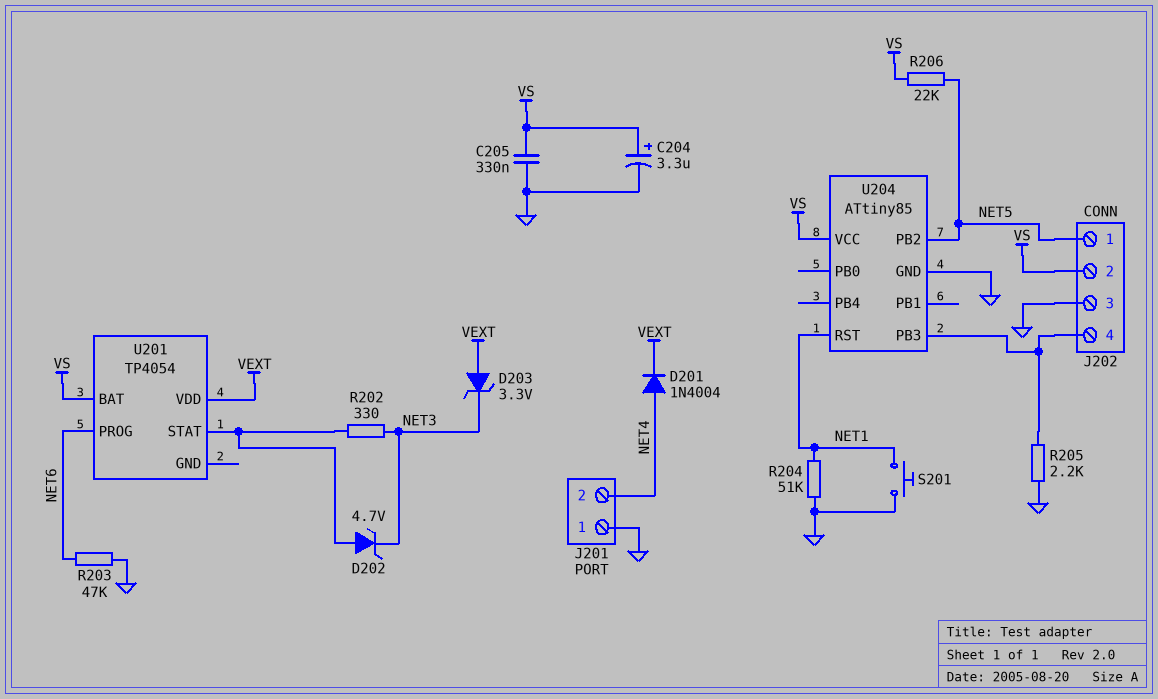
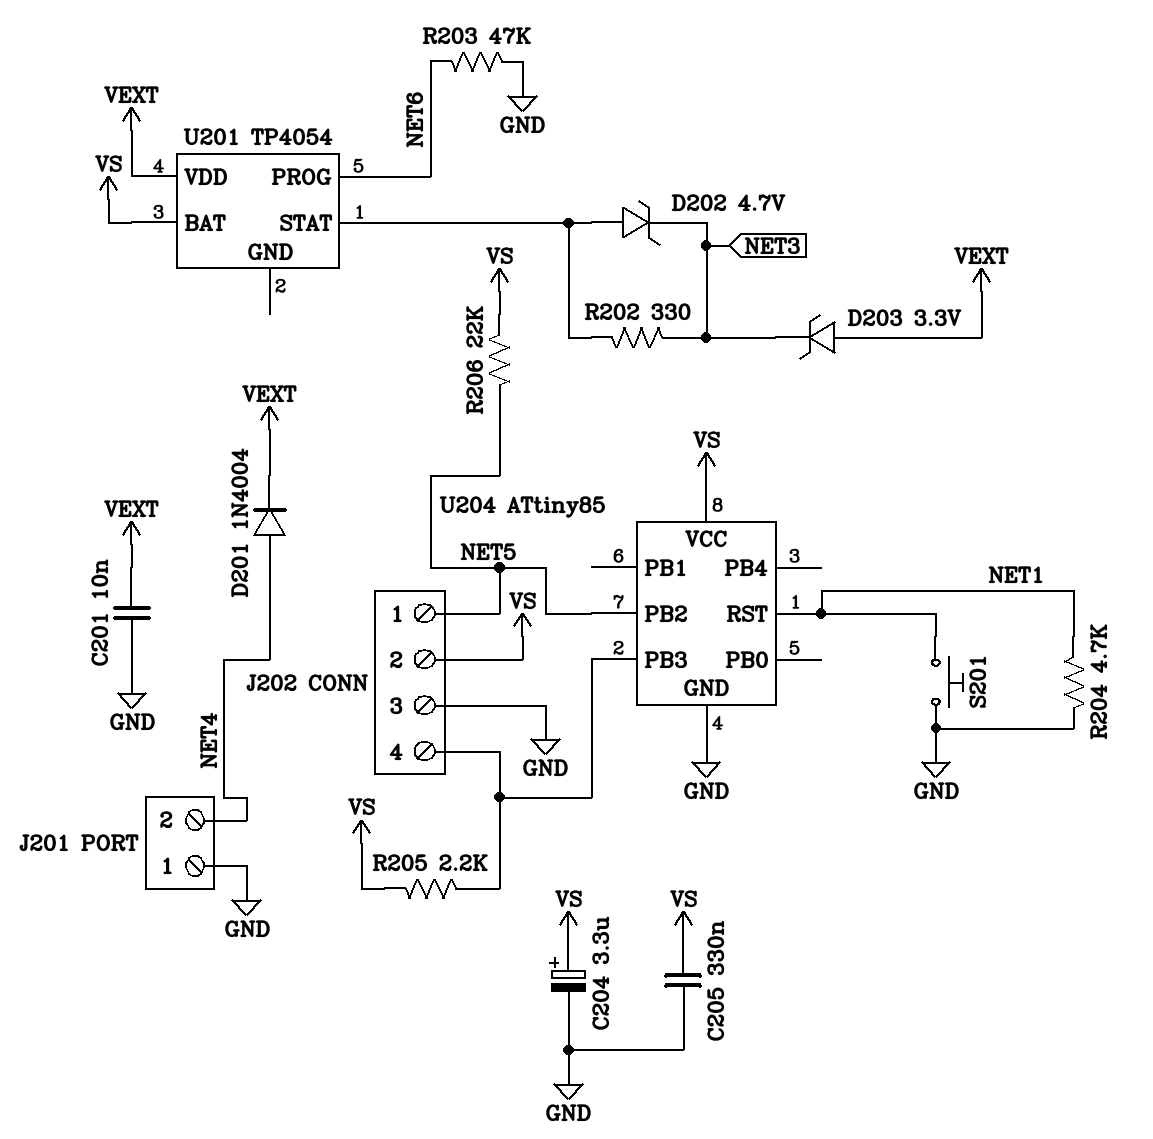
C201: none -> 10nF (GND, VEXT)
R204: 51k (GND, NET1) -> 4.7k (GND, NET1)
R205: 2.2k (GND, J202/4) -> 2.2k (J202/4, VS)

